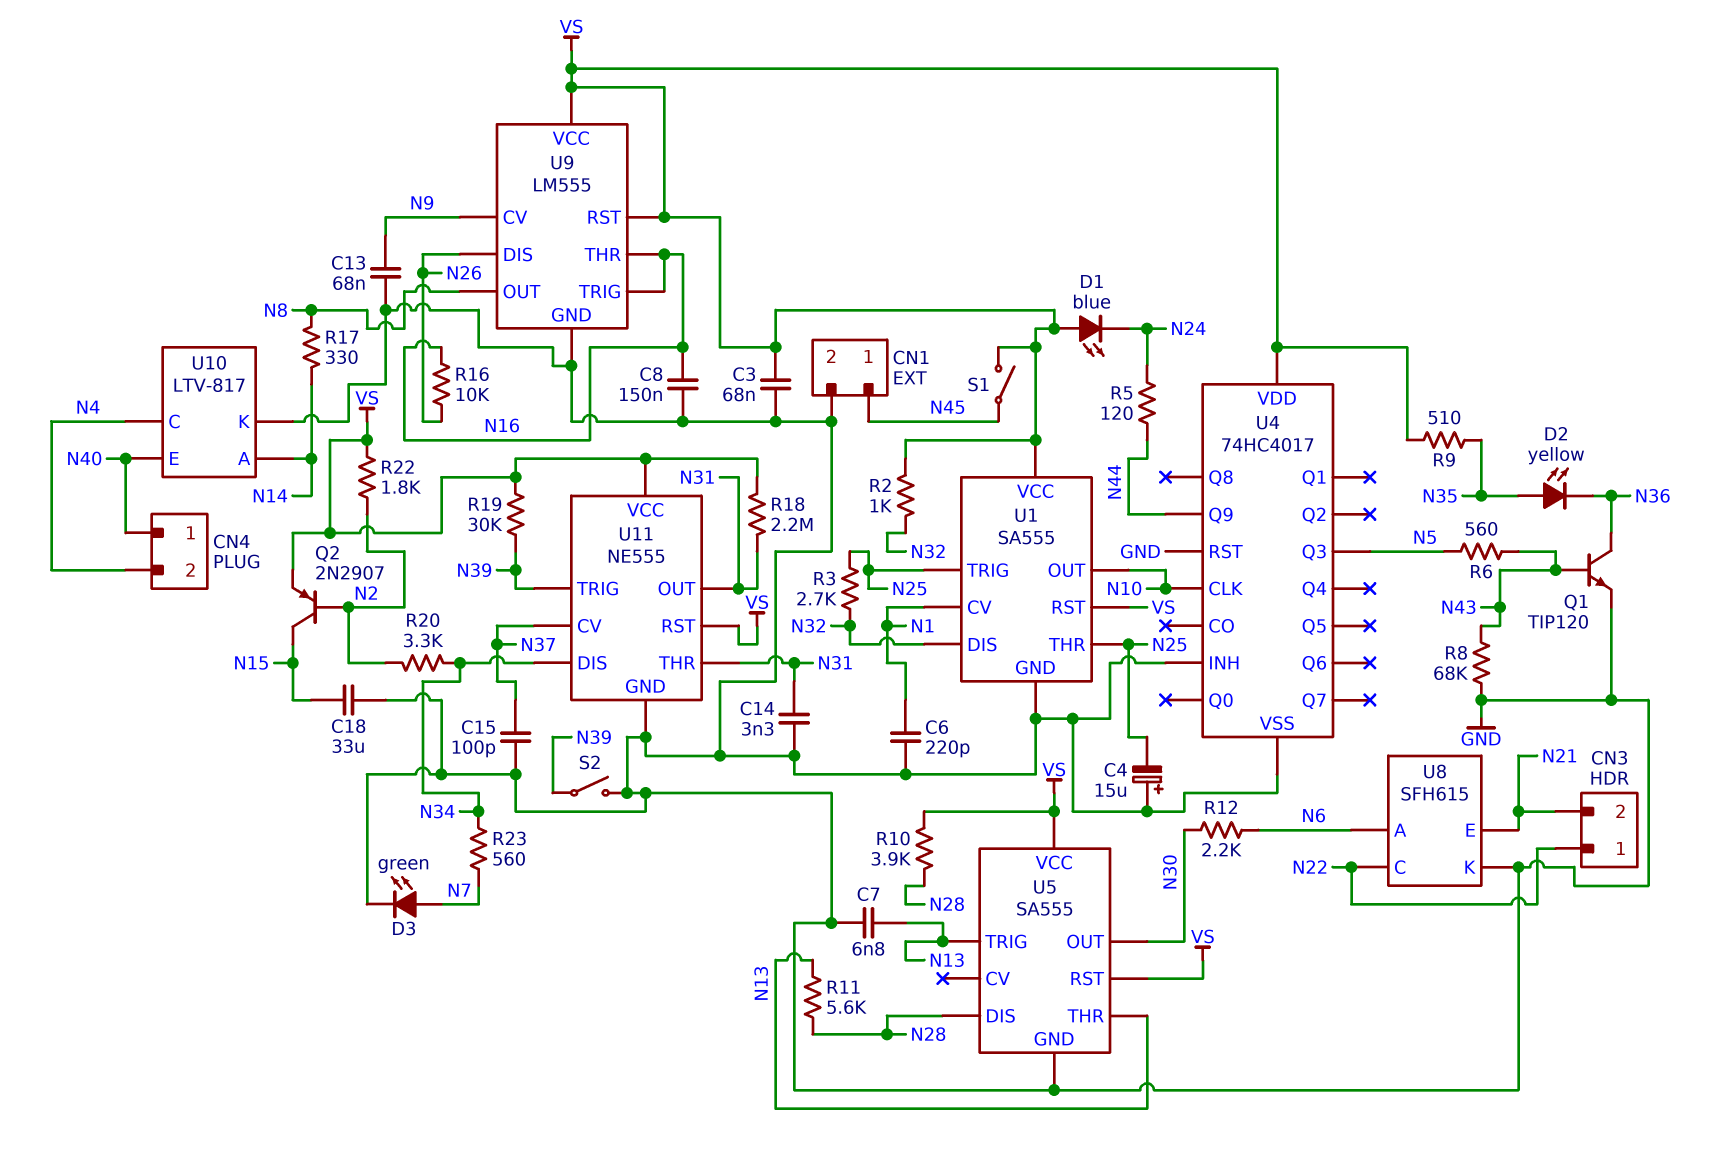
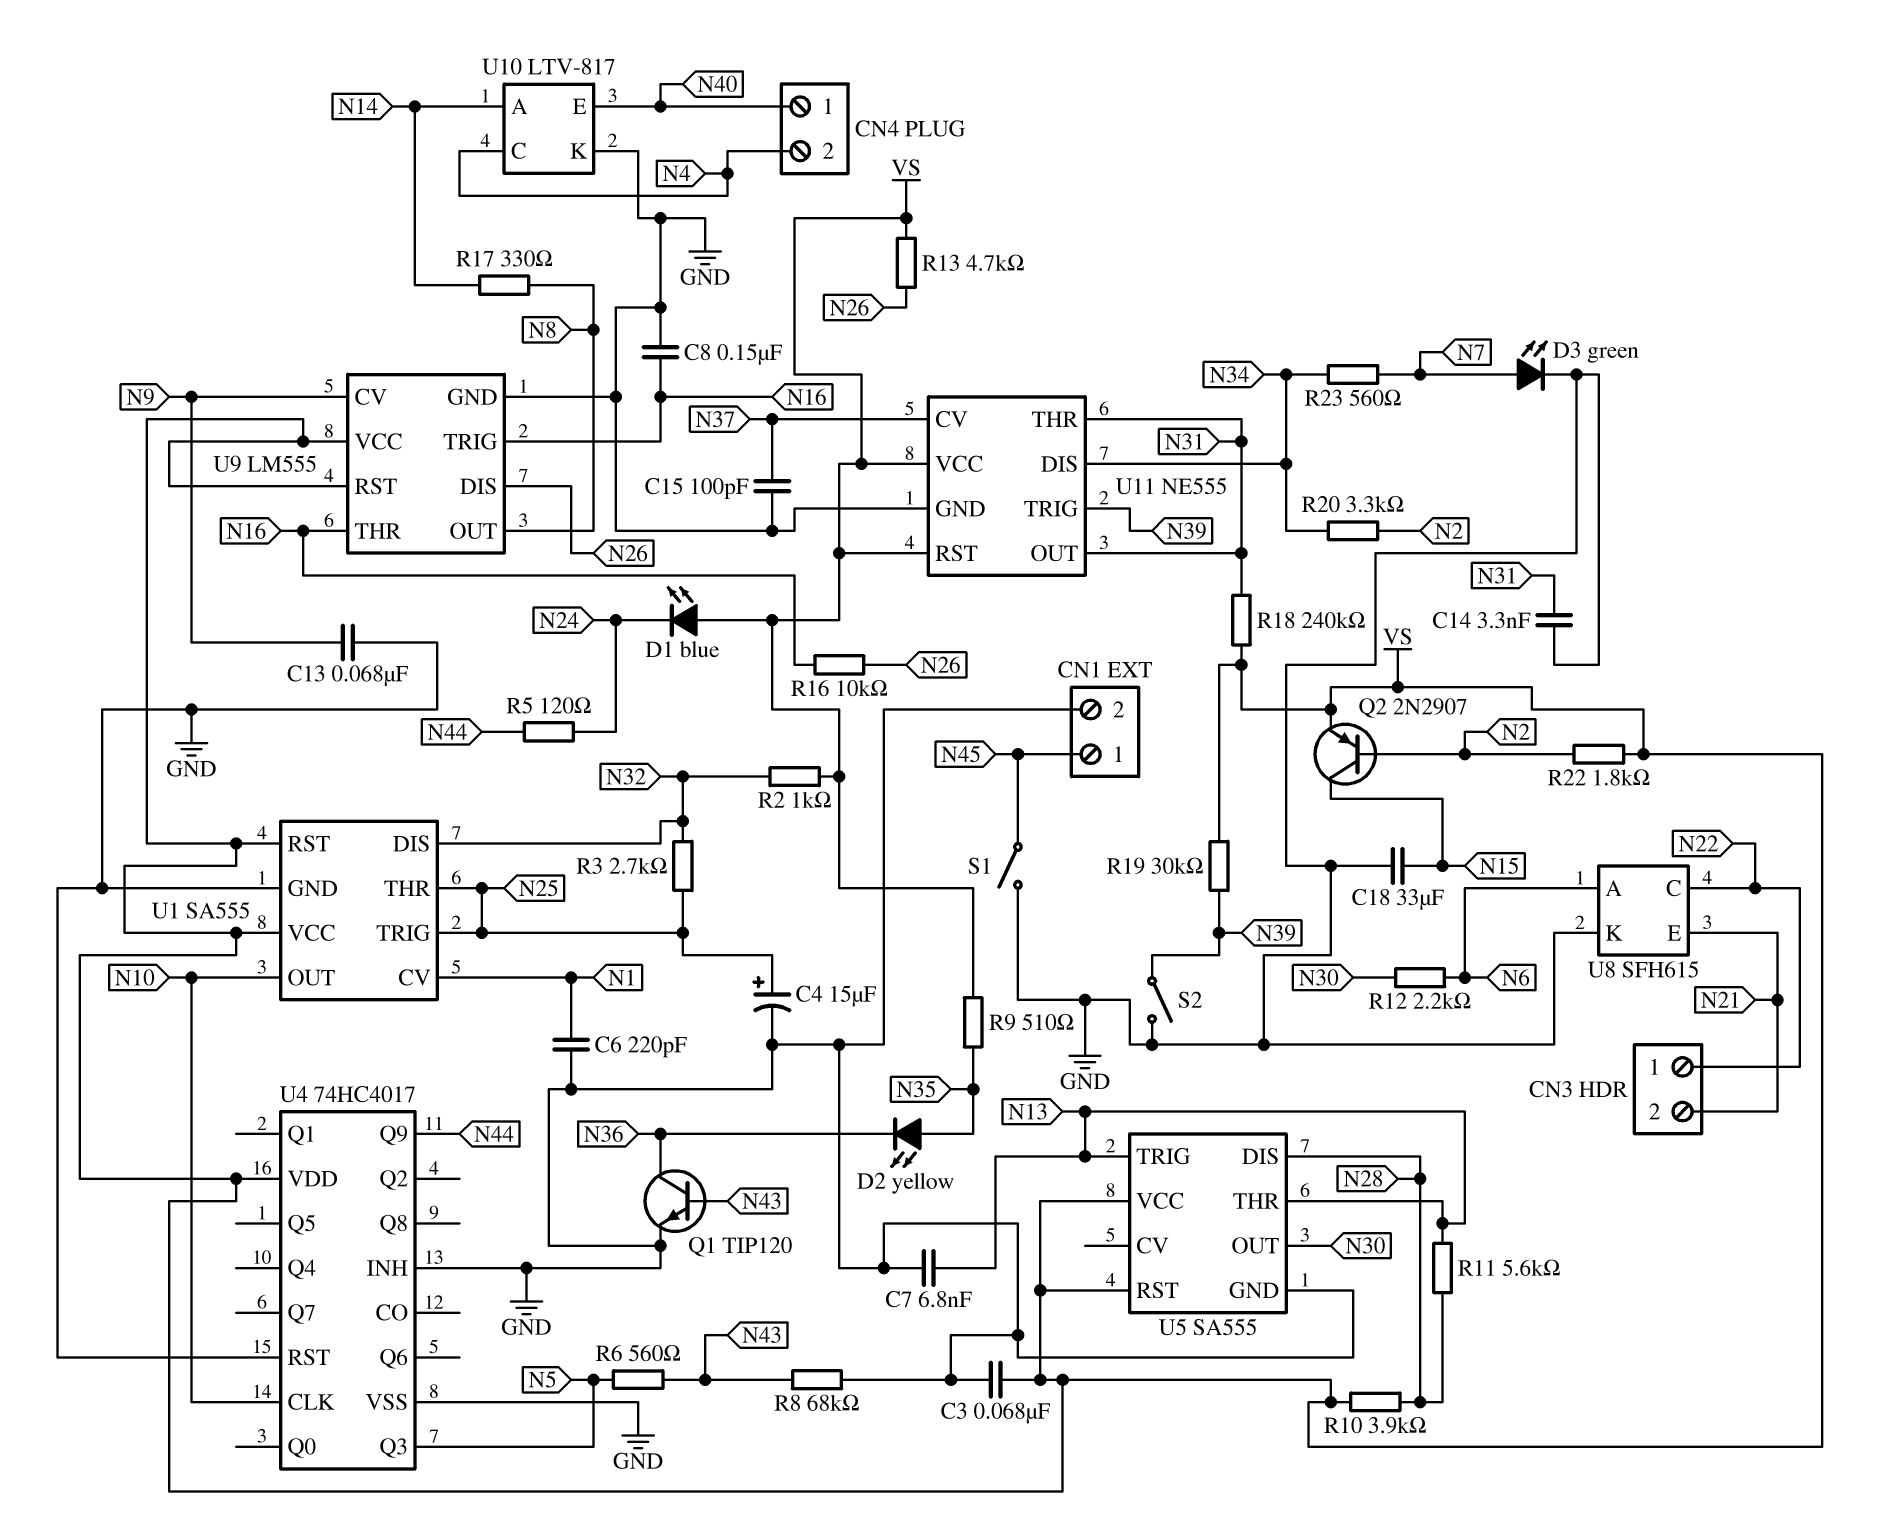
C4: 15uF (plus GND, minus N25) -> 15uF (plus N25, minus GND)
R13: none -> 4.7k (N26, VS)
R18: 2.2M (N31, VS) -> 240k (N31, VS)
S1: switch (N45, VS) -> switch (GND, N45)

